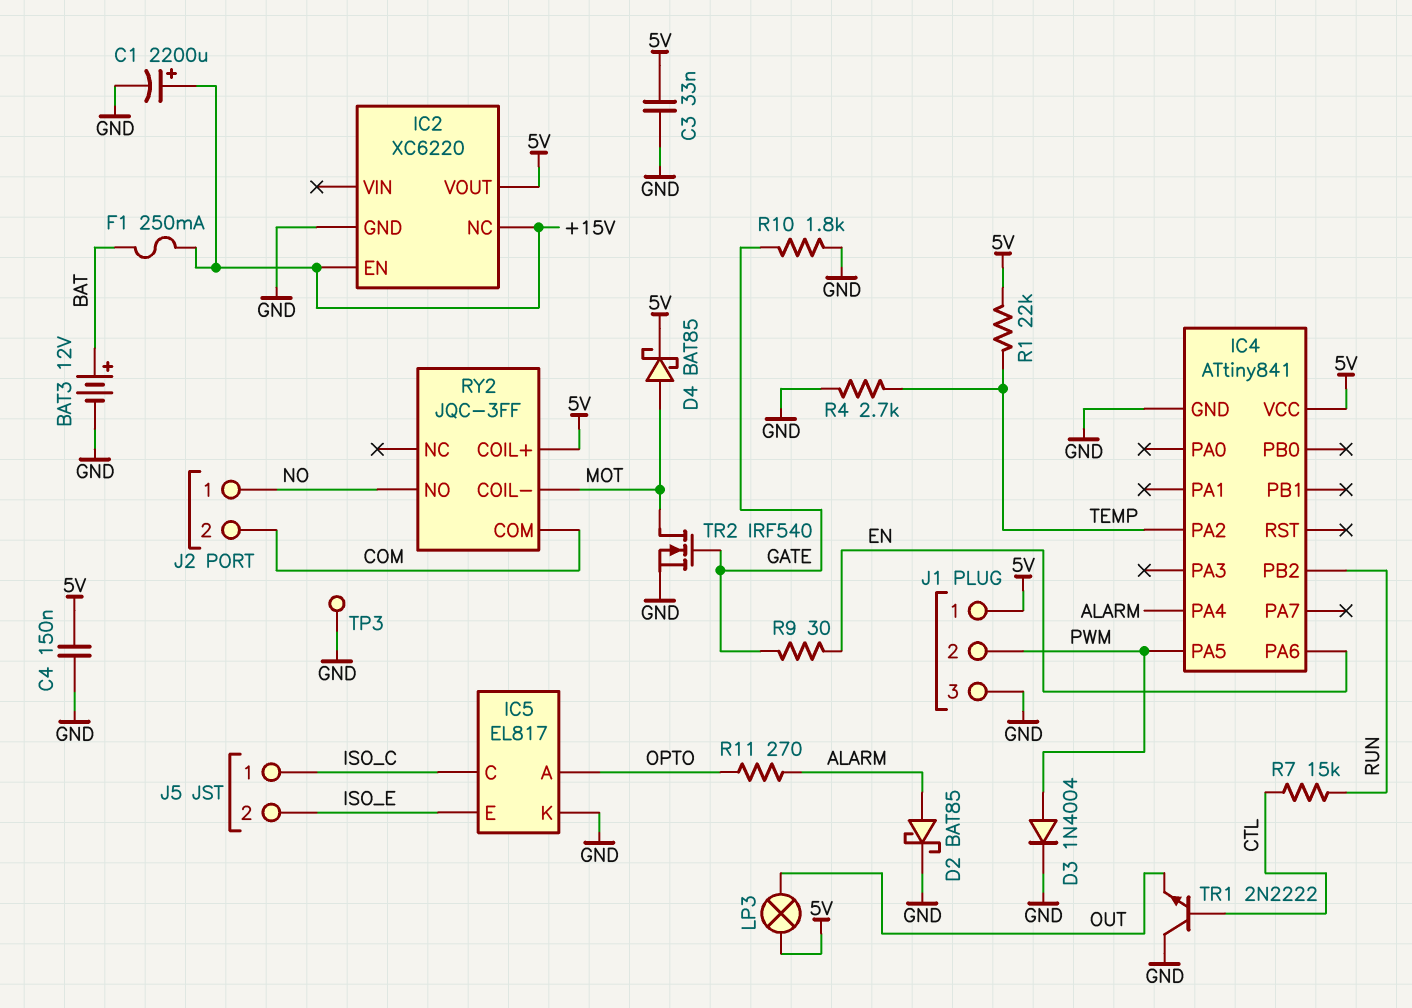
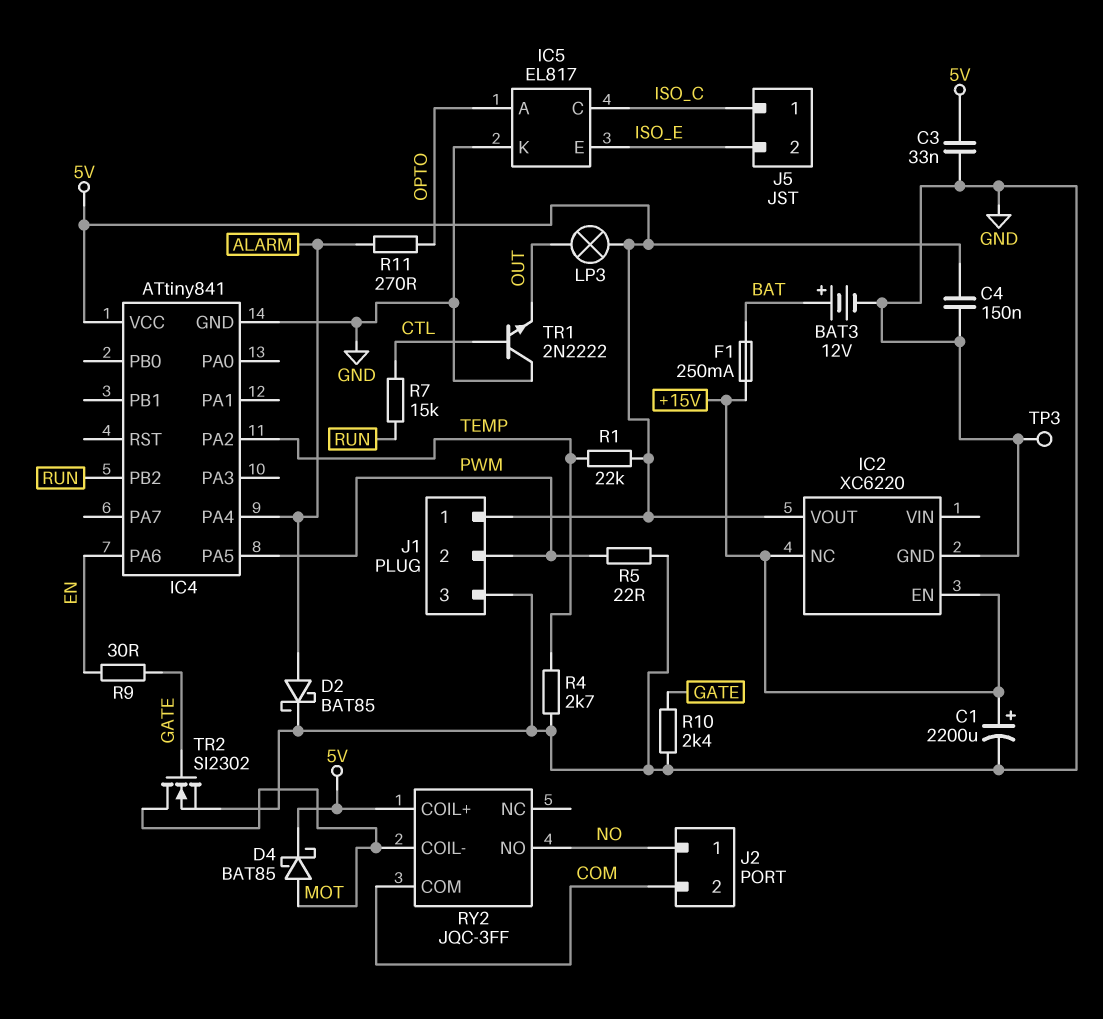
D3: diode 1N4004 (A PWM, K GND) -> none
R5: none -> 22 (GND, PWM)
R10: 1.8k (GATE, GND) -> 2.4k (GATE, GND)
TR2: NMOS IRF540 (G GATE, D MOT, S GND) -> NMOS SI2302 (G GATE, D MOT, S GND)

